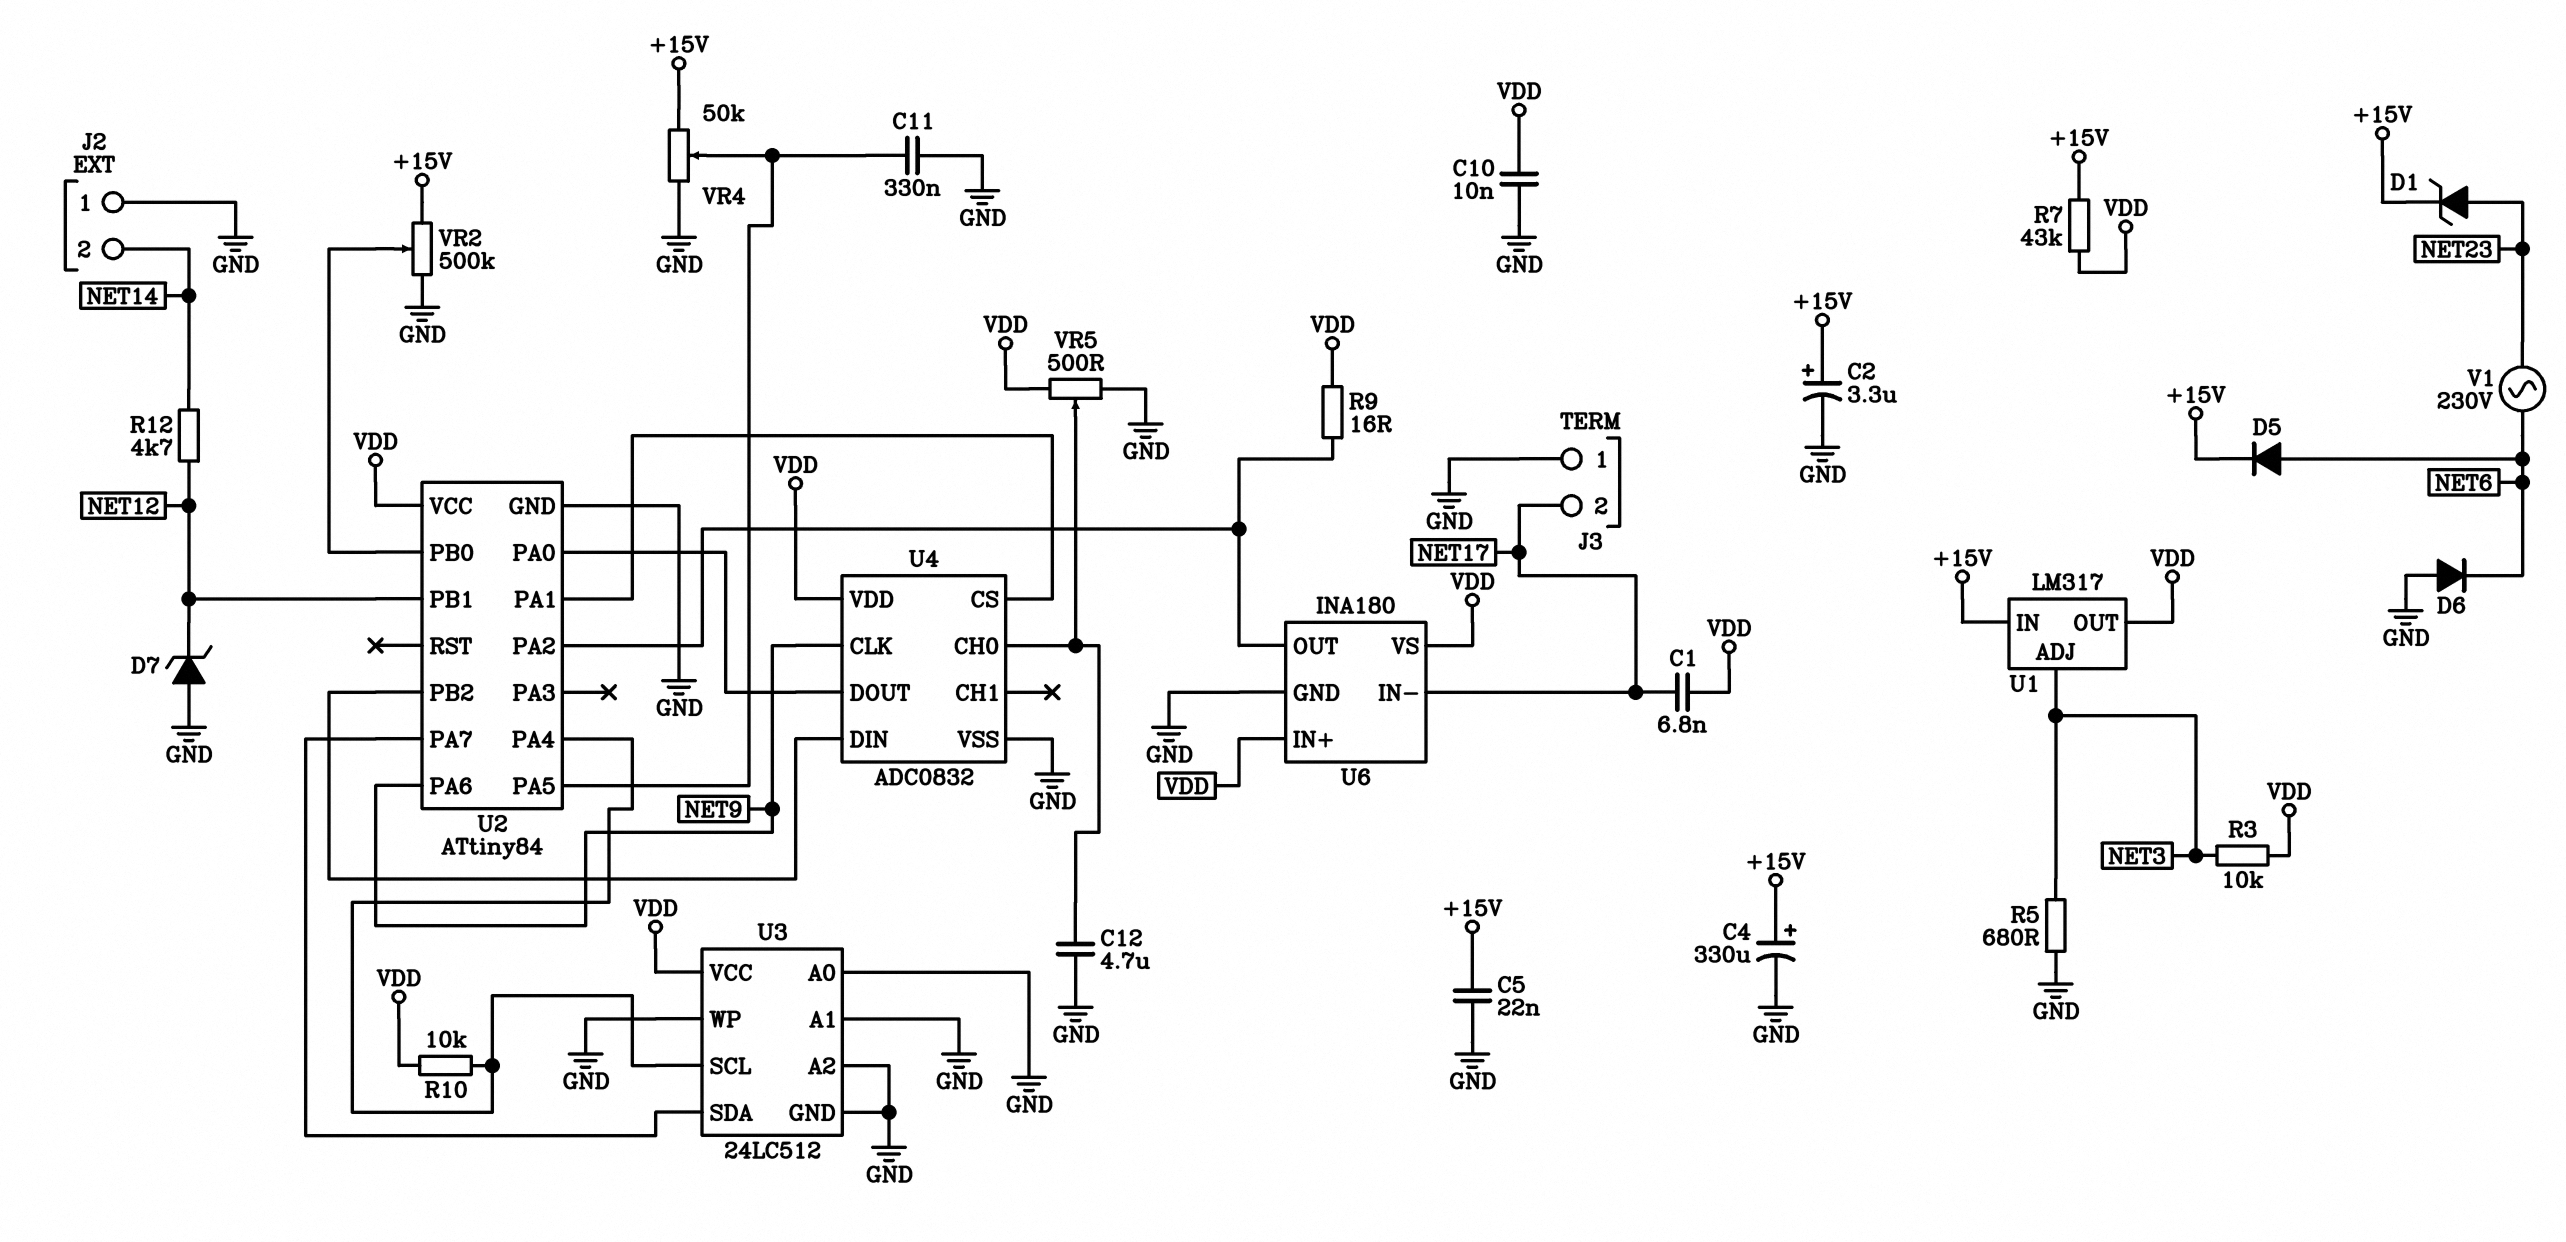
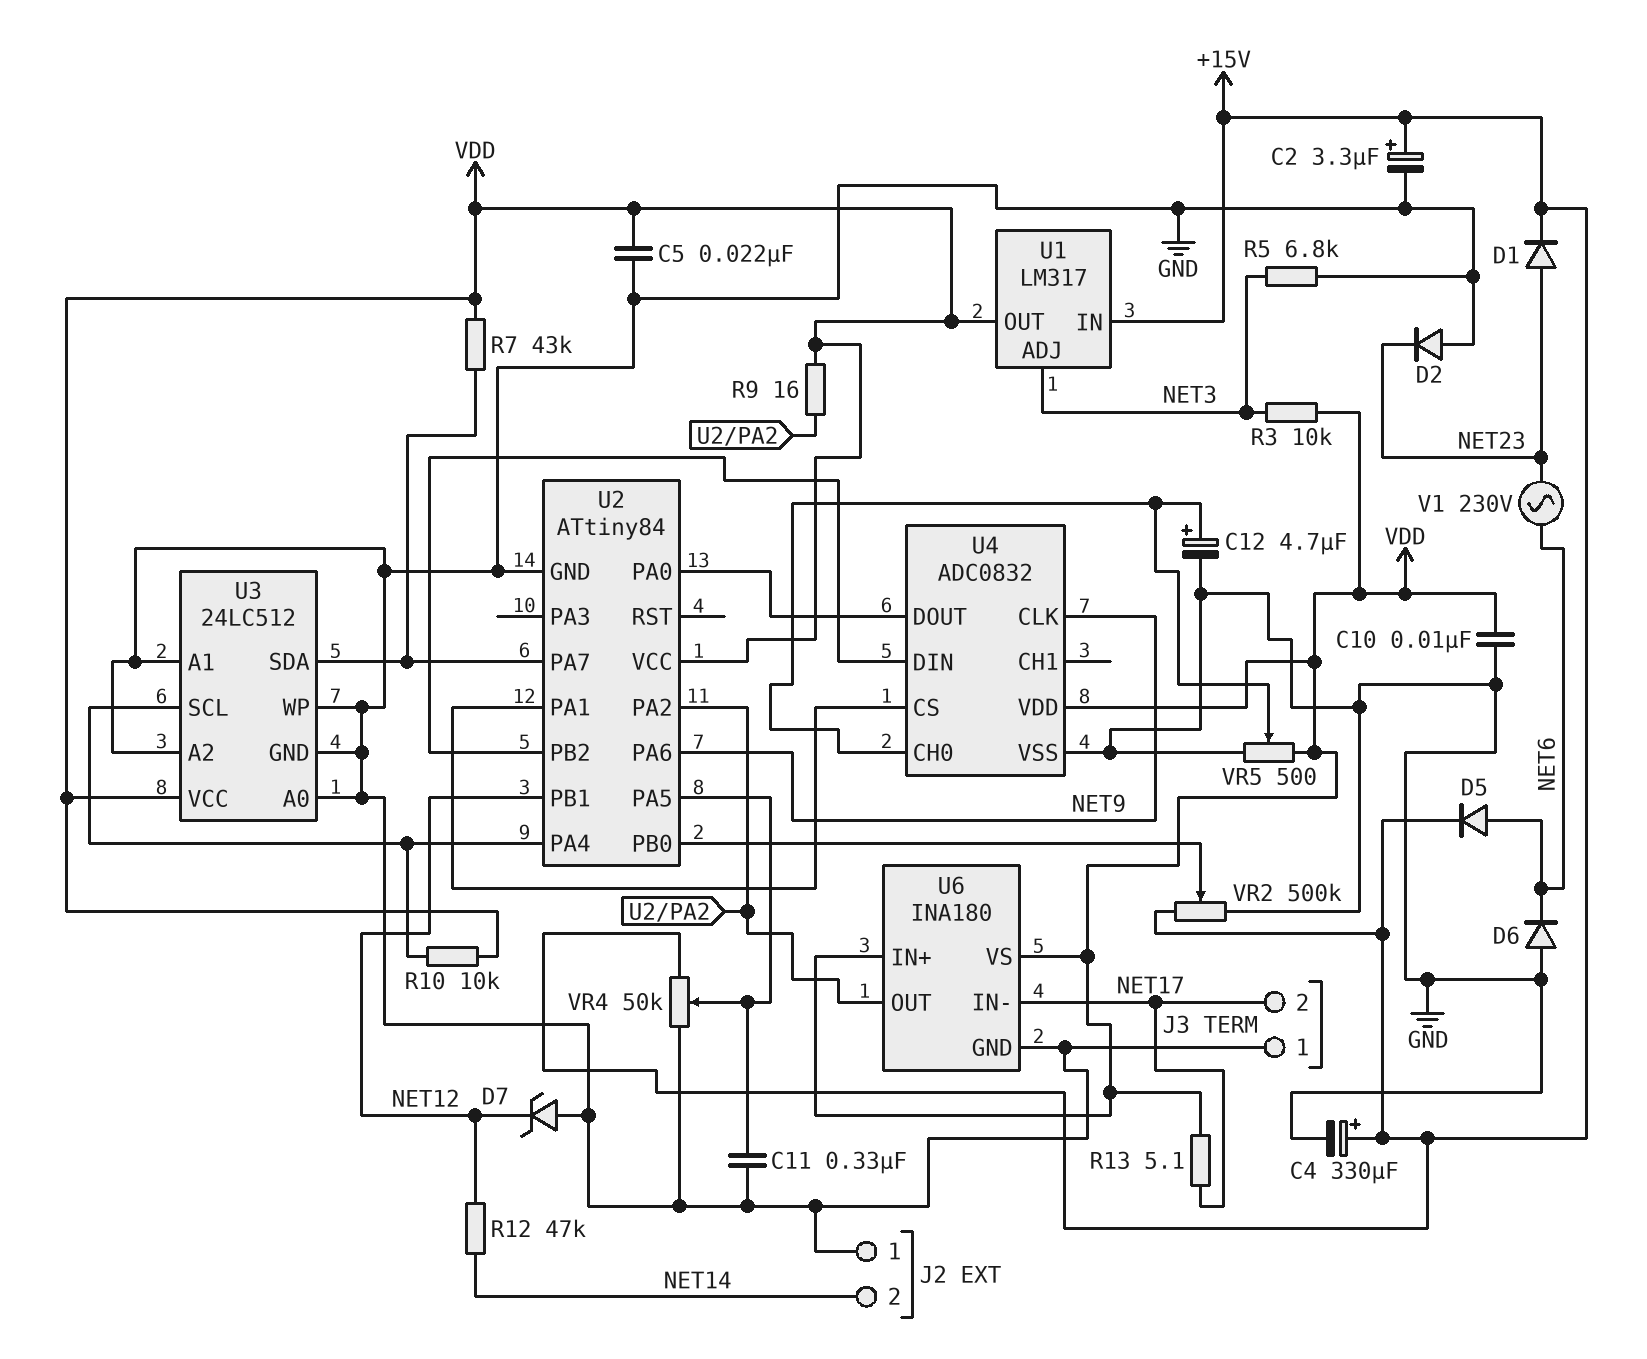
C1: 6.8nF (NET17, VDD) -> none
C5: 22nF (+15V, GND) -> 22nF (GND, VDD)
C12: 4.7uF (GND, U4/CH0) -> 4.7uF (plus U4/CH0, minus GND)
D1: zener (A NET23, K +15V) -> diode (A NET23, K +15V)
D2: none -> diode (A GND, K NET23)
R5: 680 (GND, NET3) -> 6.8k (GND, NET3)
R7: 43k (+15V, VDD) -> 43k (U2/PA7, VDD)
R12: 4.7k (NET12, NET14) -> 47k (NET12, NET14)
R13: none -> 5.1 (NET17, VDD)

